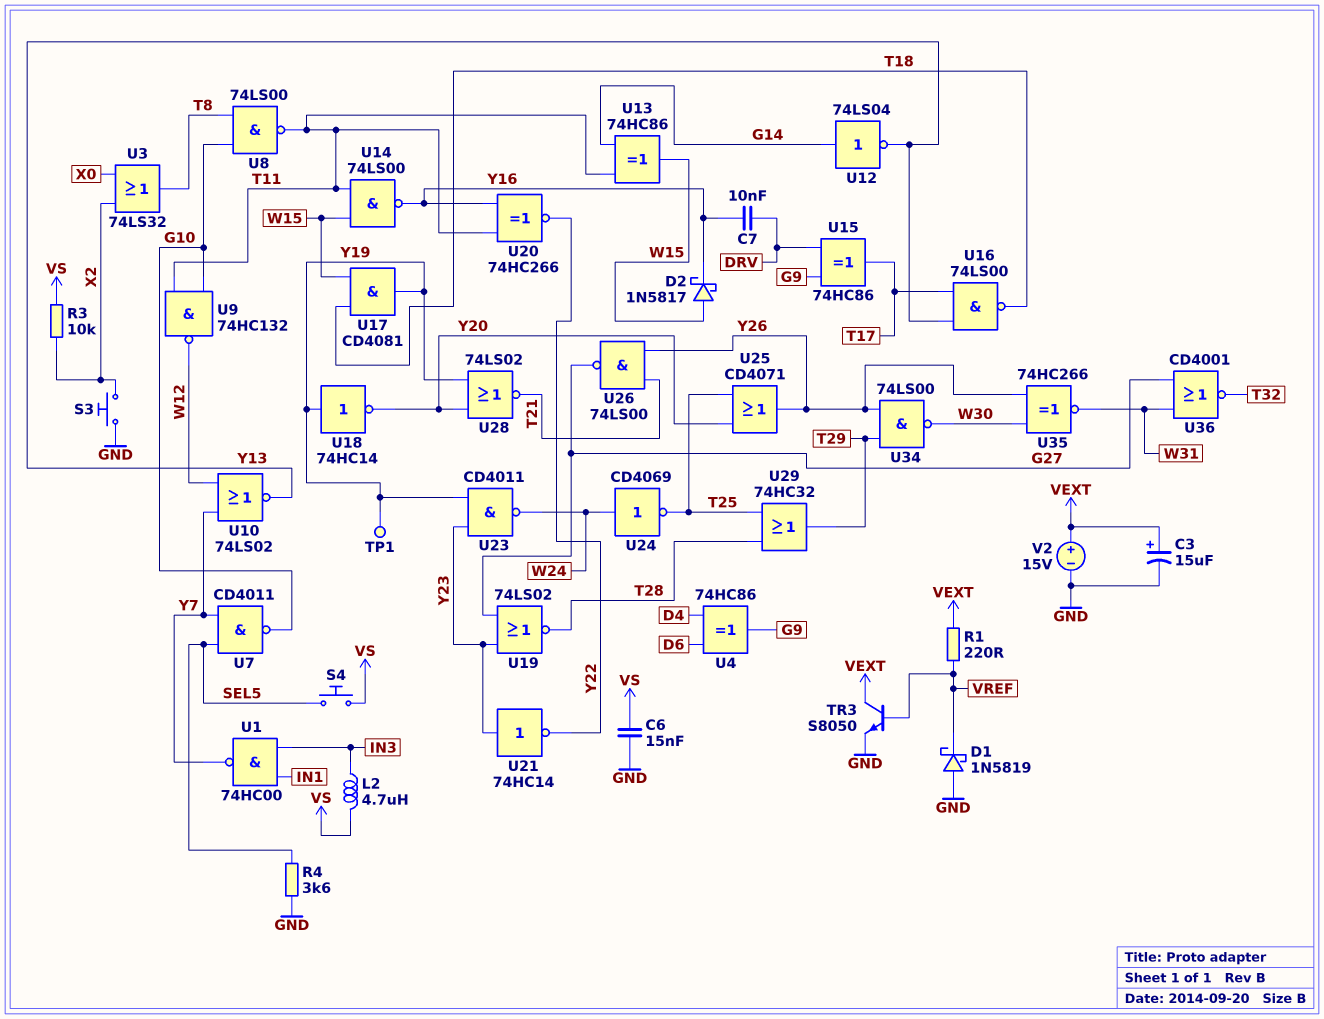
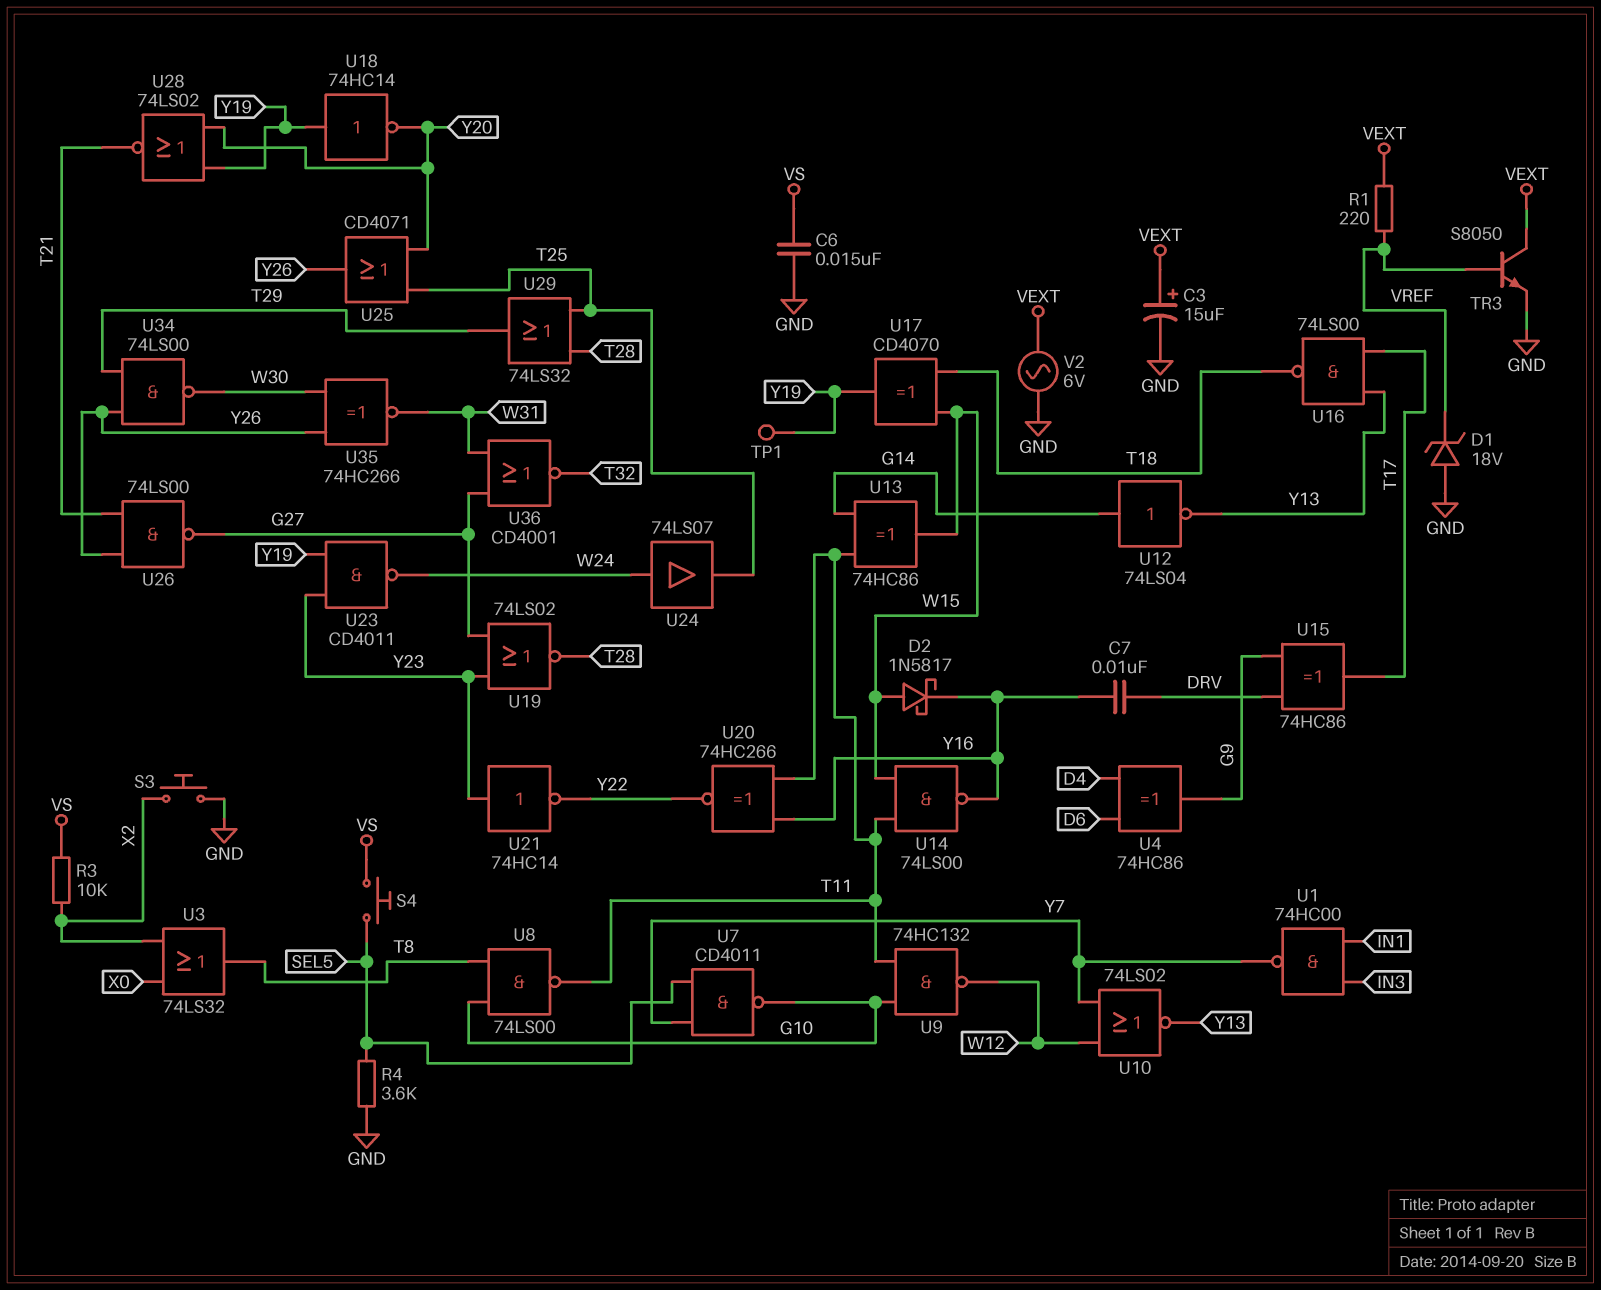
D1: schottky 1N5819 (A GND, K VREF) -> zener 18V (A GND, K VREF)
L2: 4.7uH (IN3, VS) -> none
U17: AND CD4081 (in T18, in W15, out Y19) -> XOR CD4070 (in T18, in W15, out Y19)
U24: NOT CD4069 (in W24, out T25) -> buffer 74LS07 (in W24, out T25)
U29: OR 74HC32 (in T25, in T28, out T29) -> OR 74LS32 (in T25, in T28, out T29)
V2: 15V (plus VEXT, minus GND) -> AC 6V (GND, VEXT)

